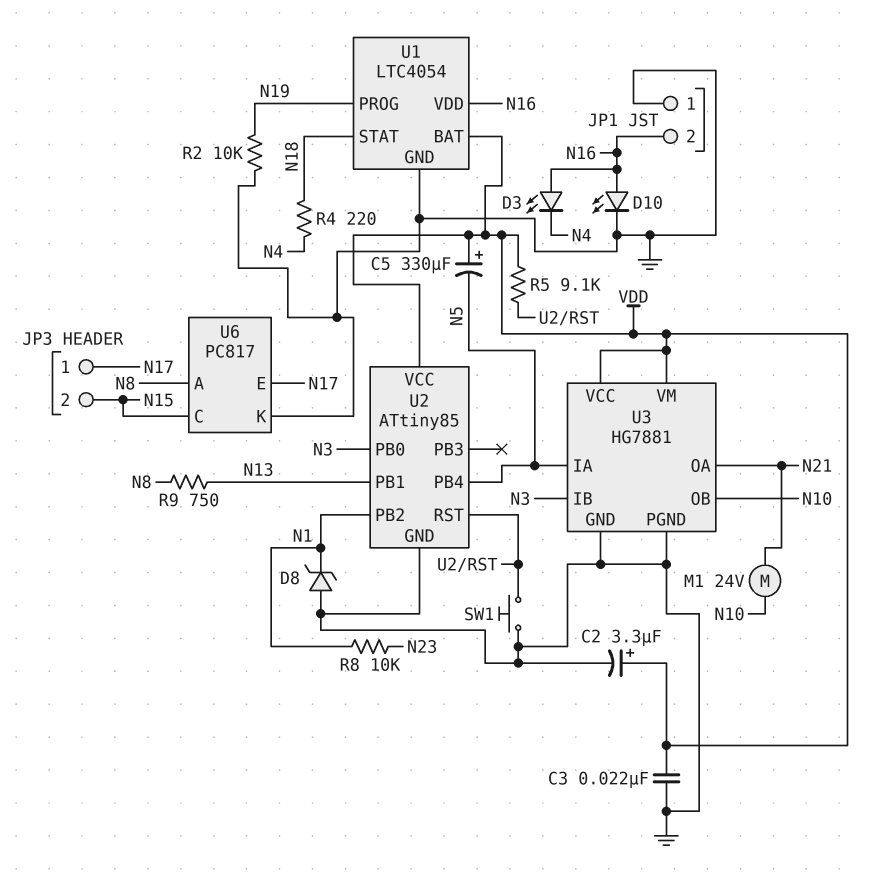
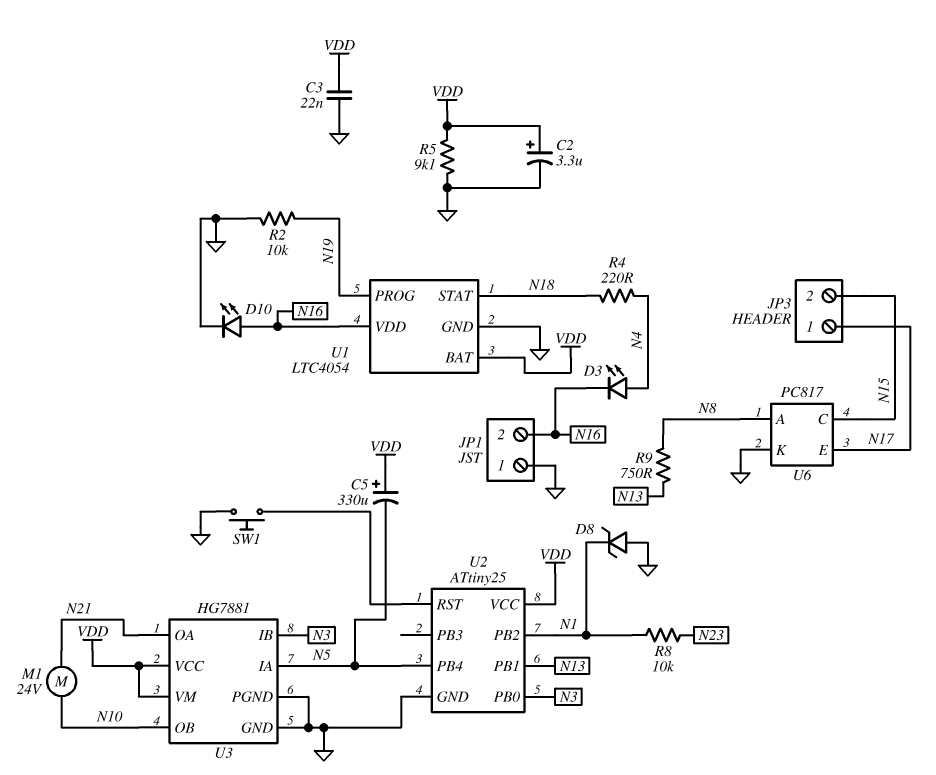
D3: LED (A N16, K N4) -> LED (A N4, K N16)
R5: 9.1k (U2/RST, VDD) -> 9.1k (GND, VDD)
U2: ATtiny85 -> ATtiny25

